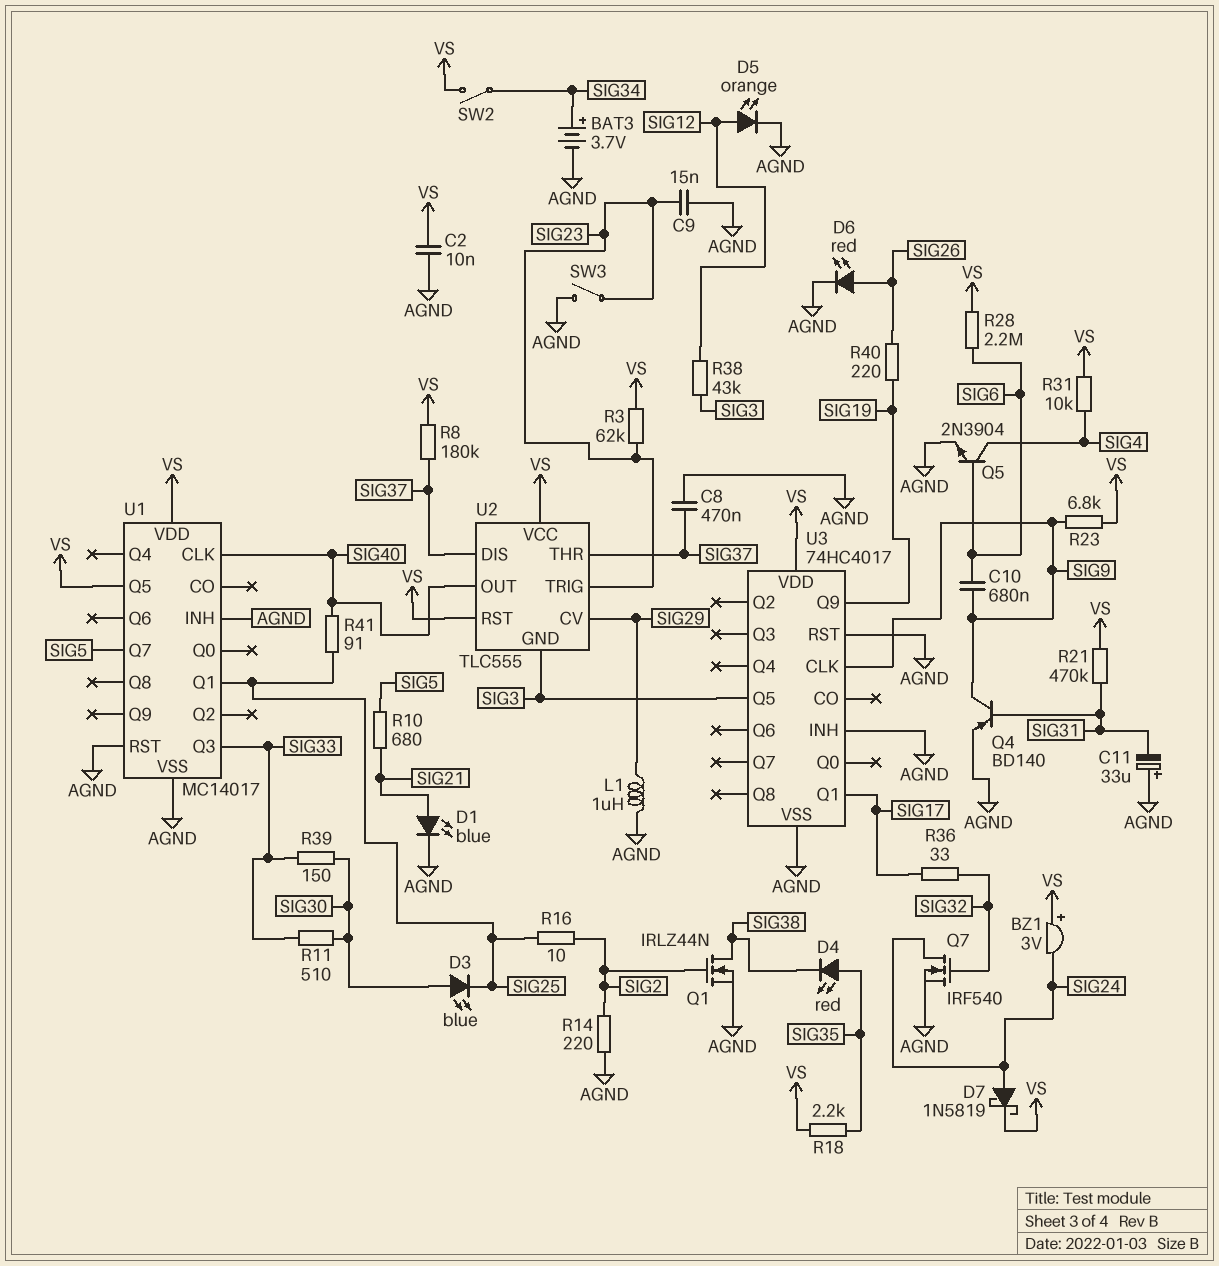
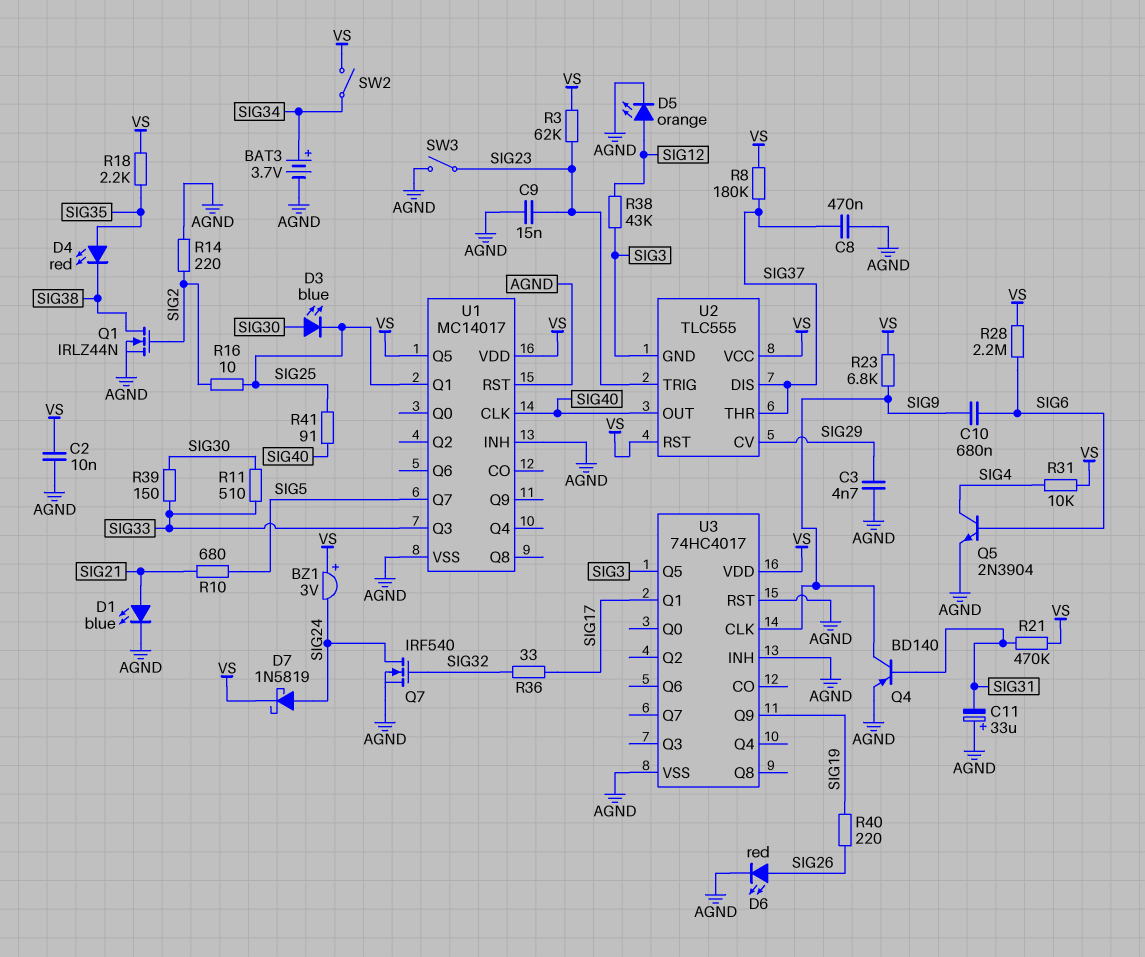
C3: none -> 4.7nF (AGND, SIG29)
L1: 1uH (AGND, SIG29) -> none

